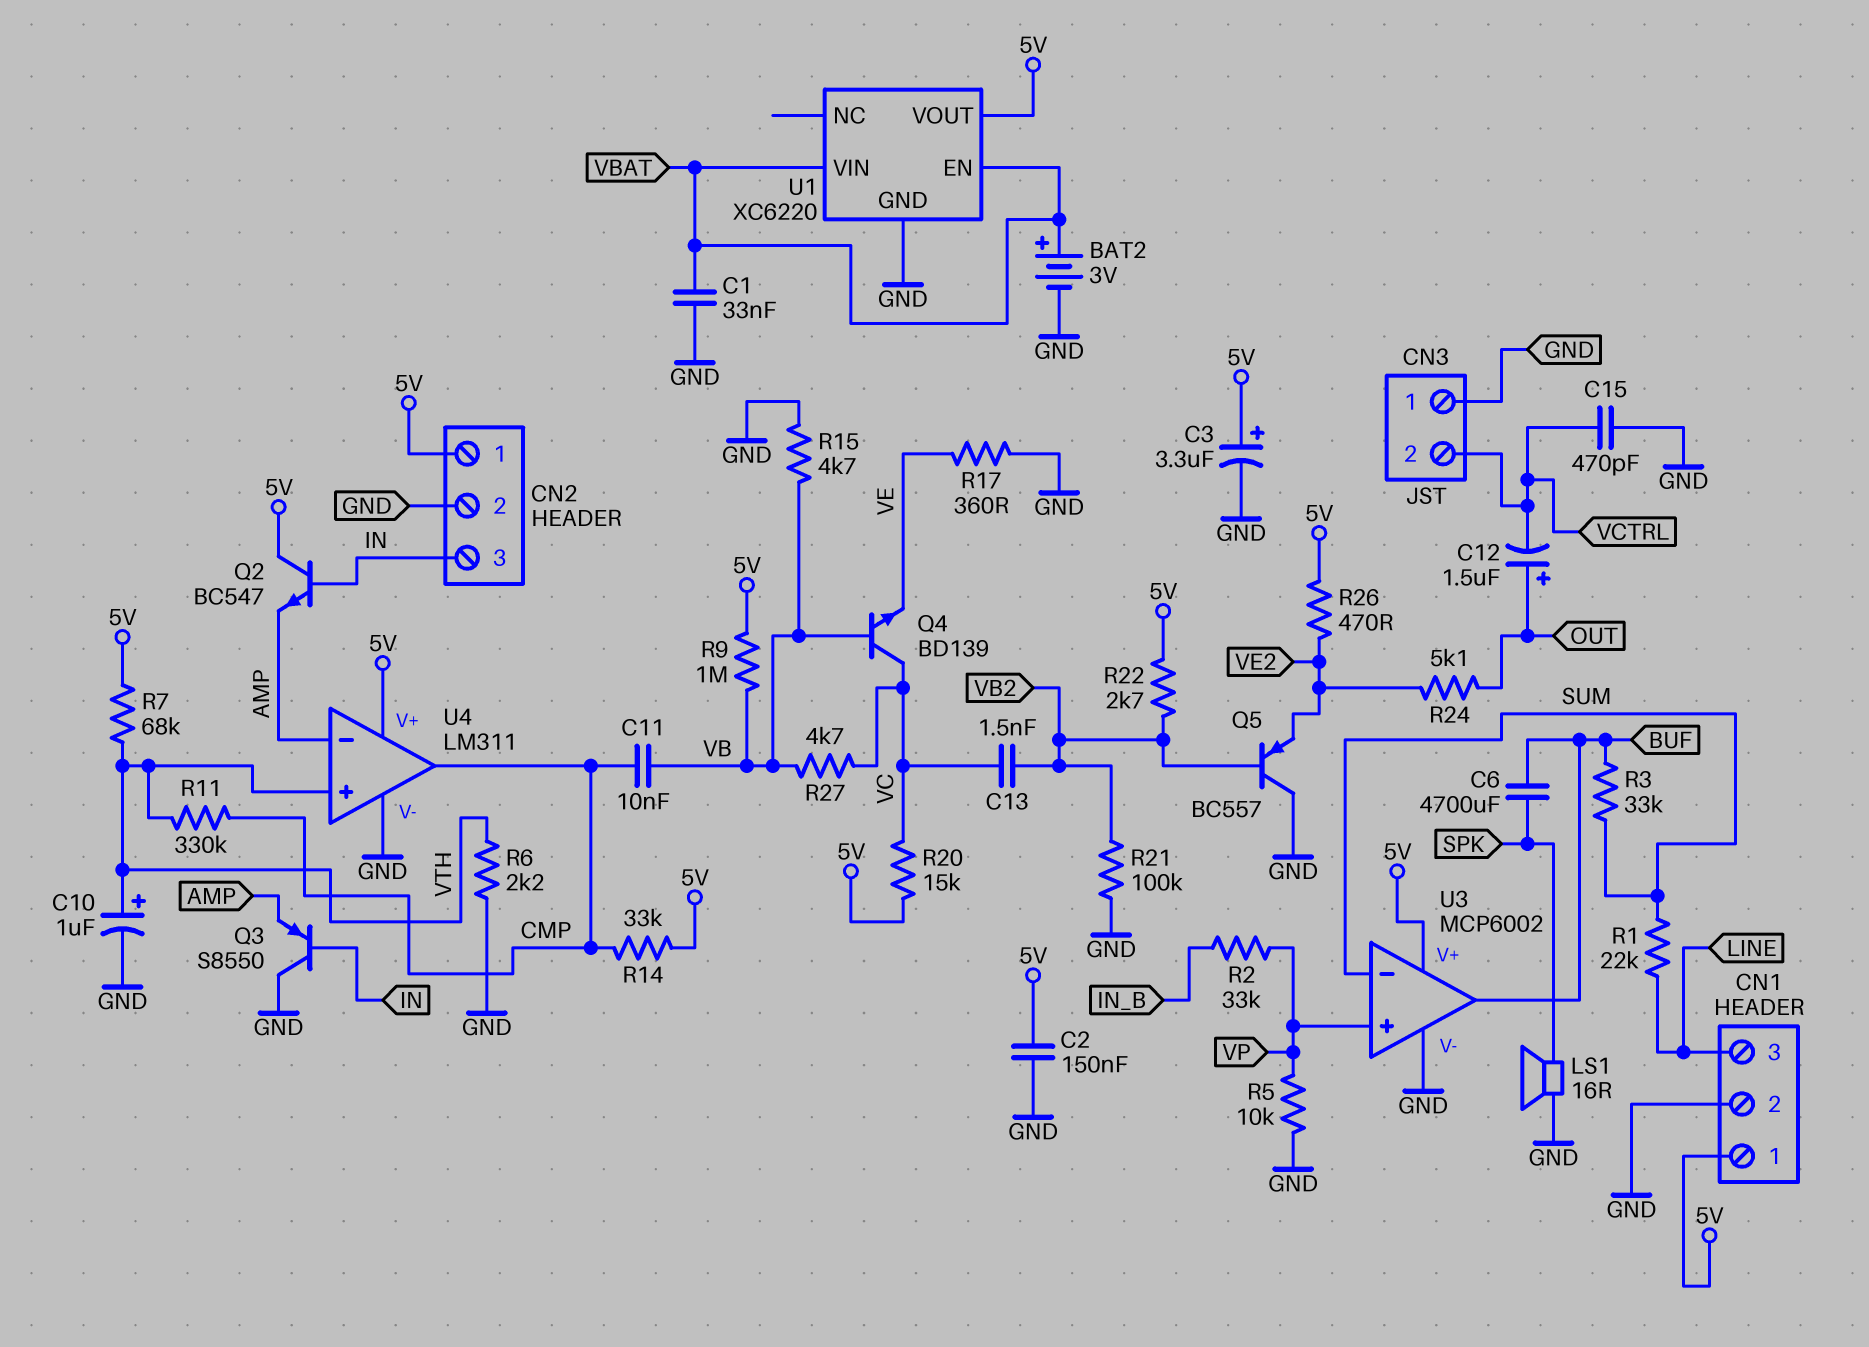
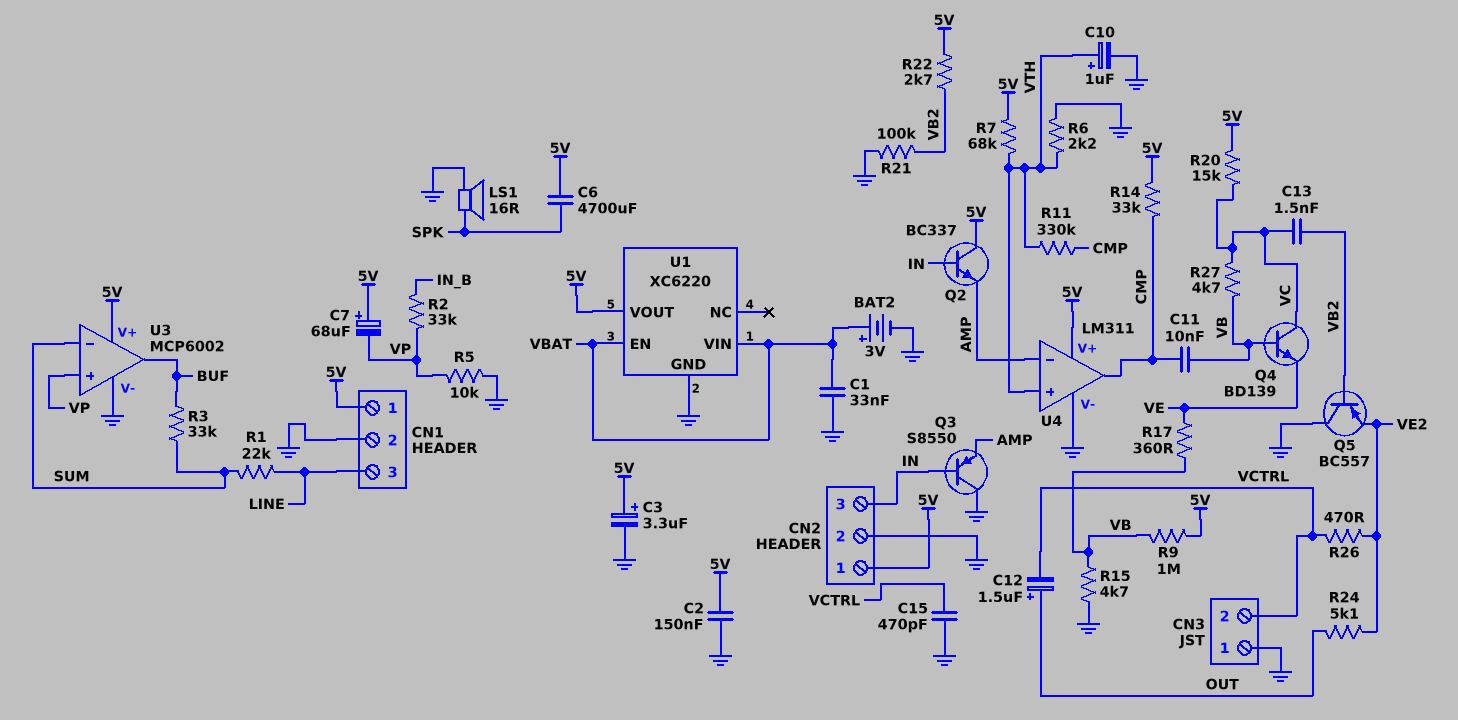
C6: 4700uF (BUF, SPK) -> 4700uF (5V, SPK)
C7: none -> 68uF (plus 5V, minus VP)
Q2: NPN BC547 (B IN, C 5V, E AMP) -> NPN BC337 (B IN, C 5V, E AMP)
R17: 360 (GND, VE) -> 360 (VB, VE)
R26: 470 (5V, VE2) -> 470 (VCTRL, VE2)

